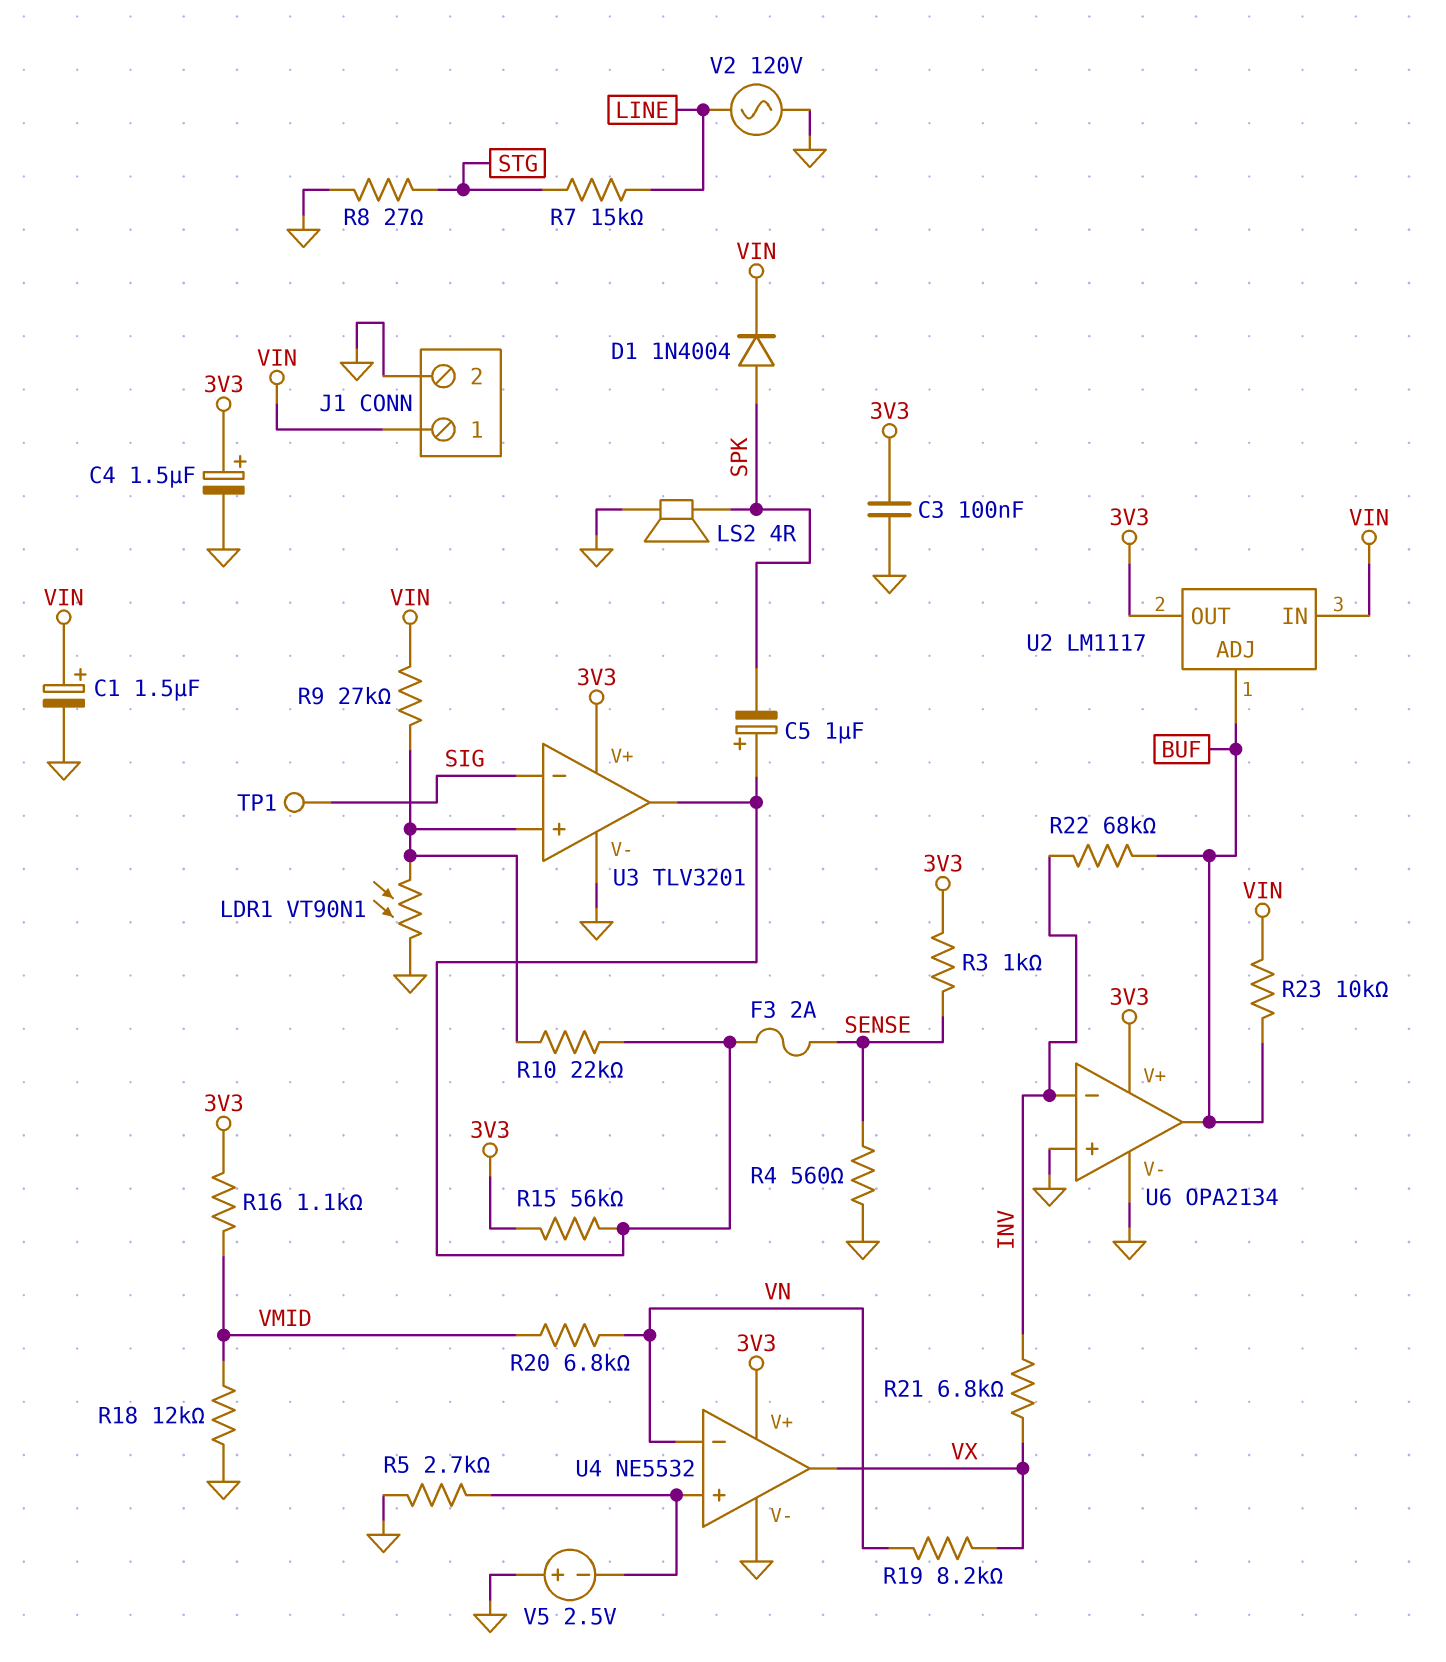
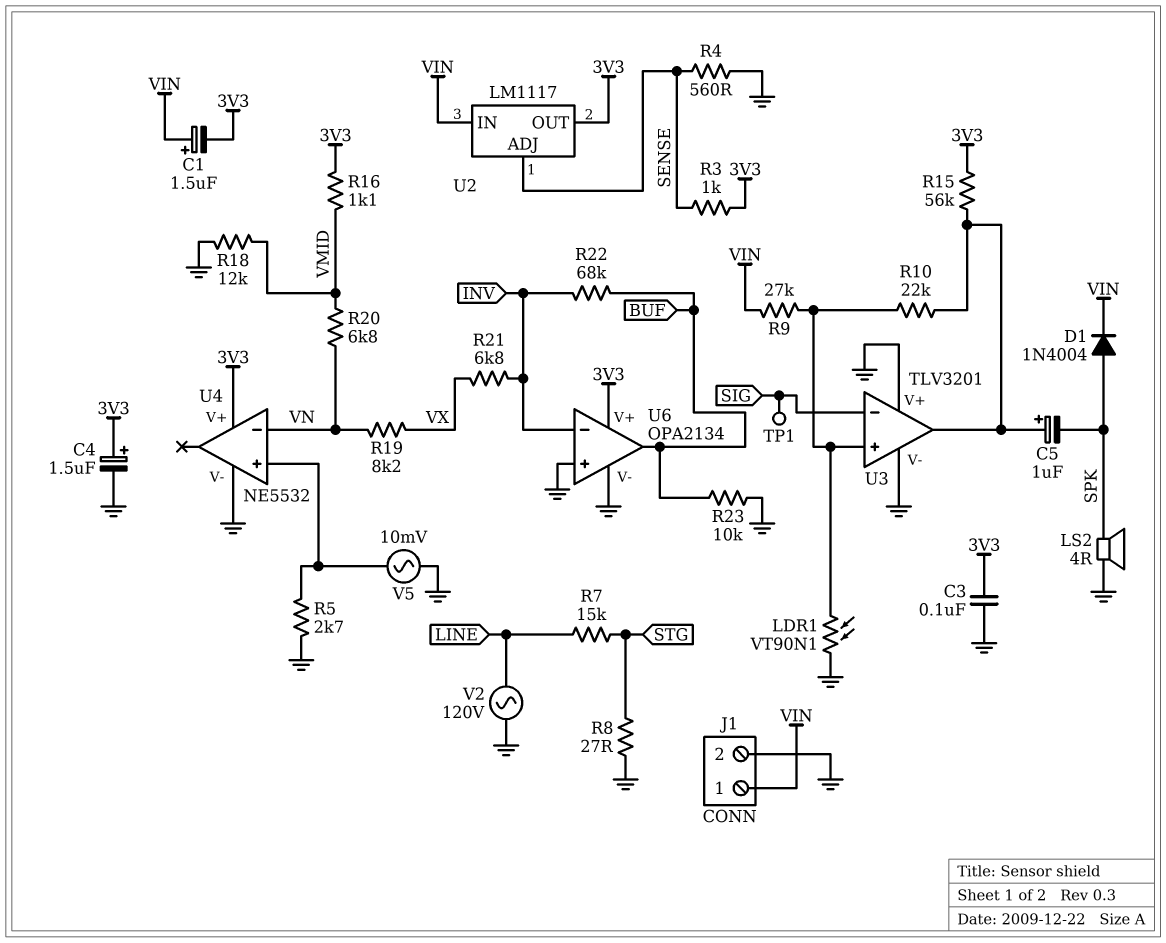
C1: 1.5uF (plus VIN, minus GND) -> 1.5uF (plus VIN, minus 3V3)
F3: 2A (SENSE, U3/out) -> none
R23: 10k (BUF, VIN) -> 10k (BUF, GND)
U2 pin ADJ: BUF -> SENSE
U3 pin V+: 3V3 -> GND
U4 pin out: VX -> none
V5: 2.5V (plus GND, minus U4/in+) -> AC 10mV (GND, U4/in+)

